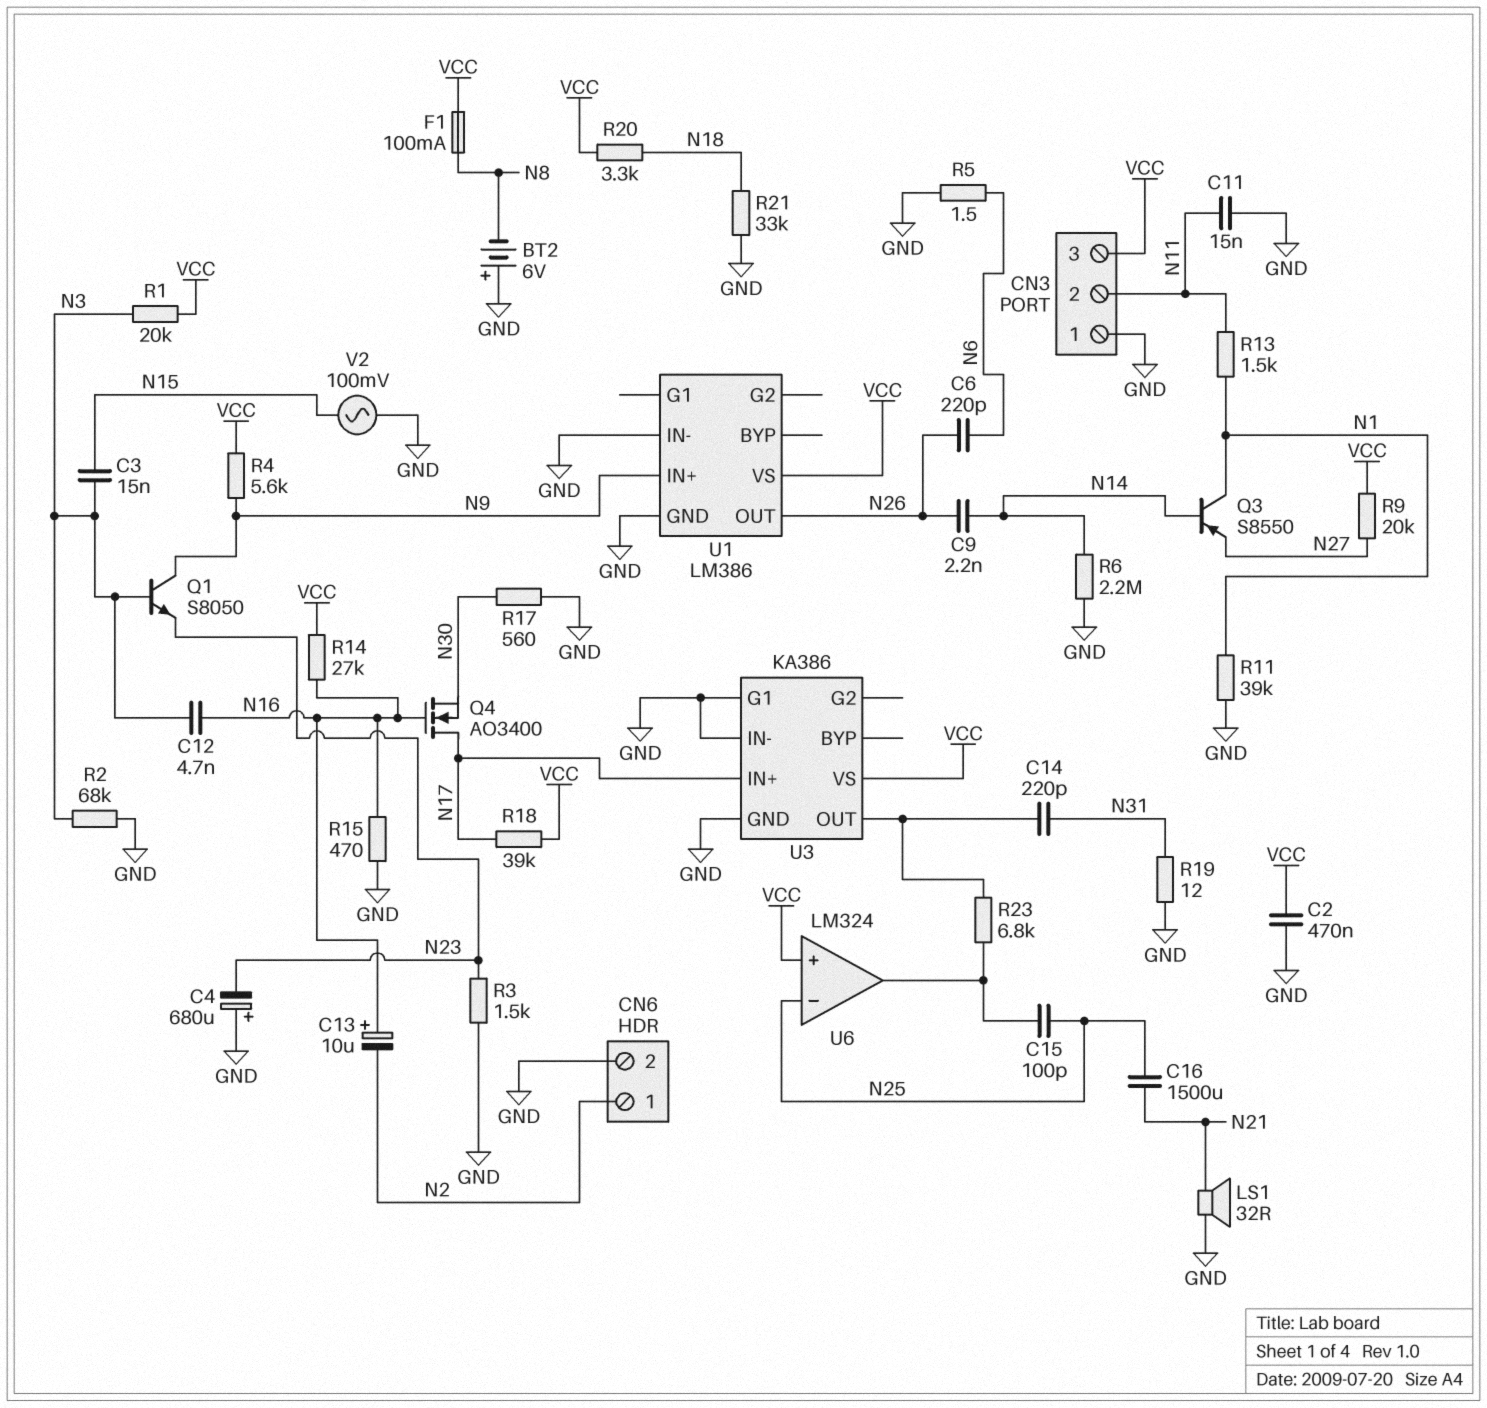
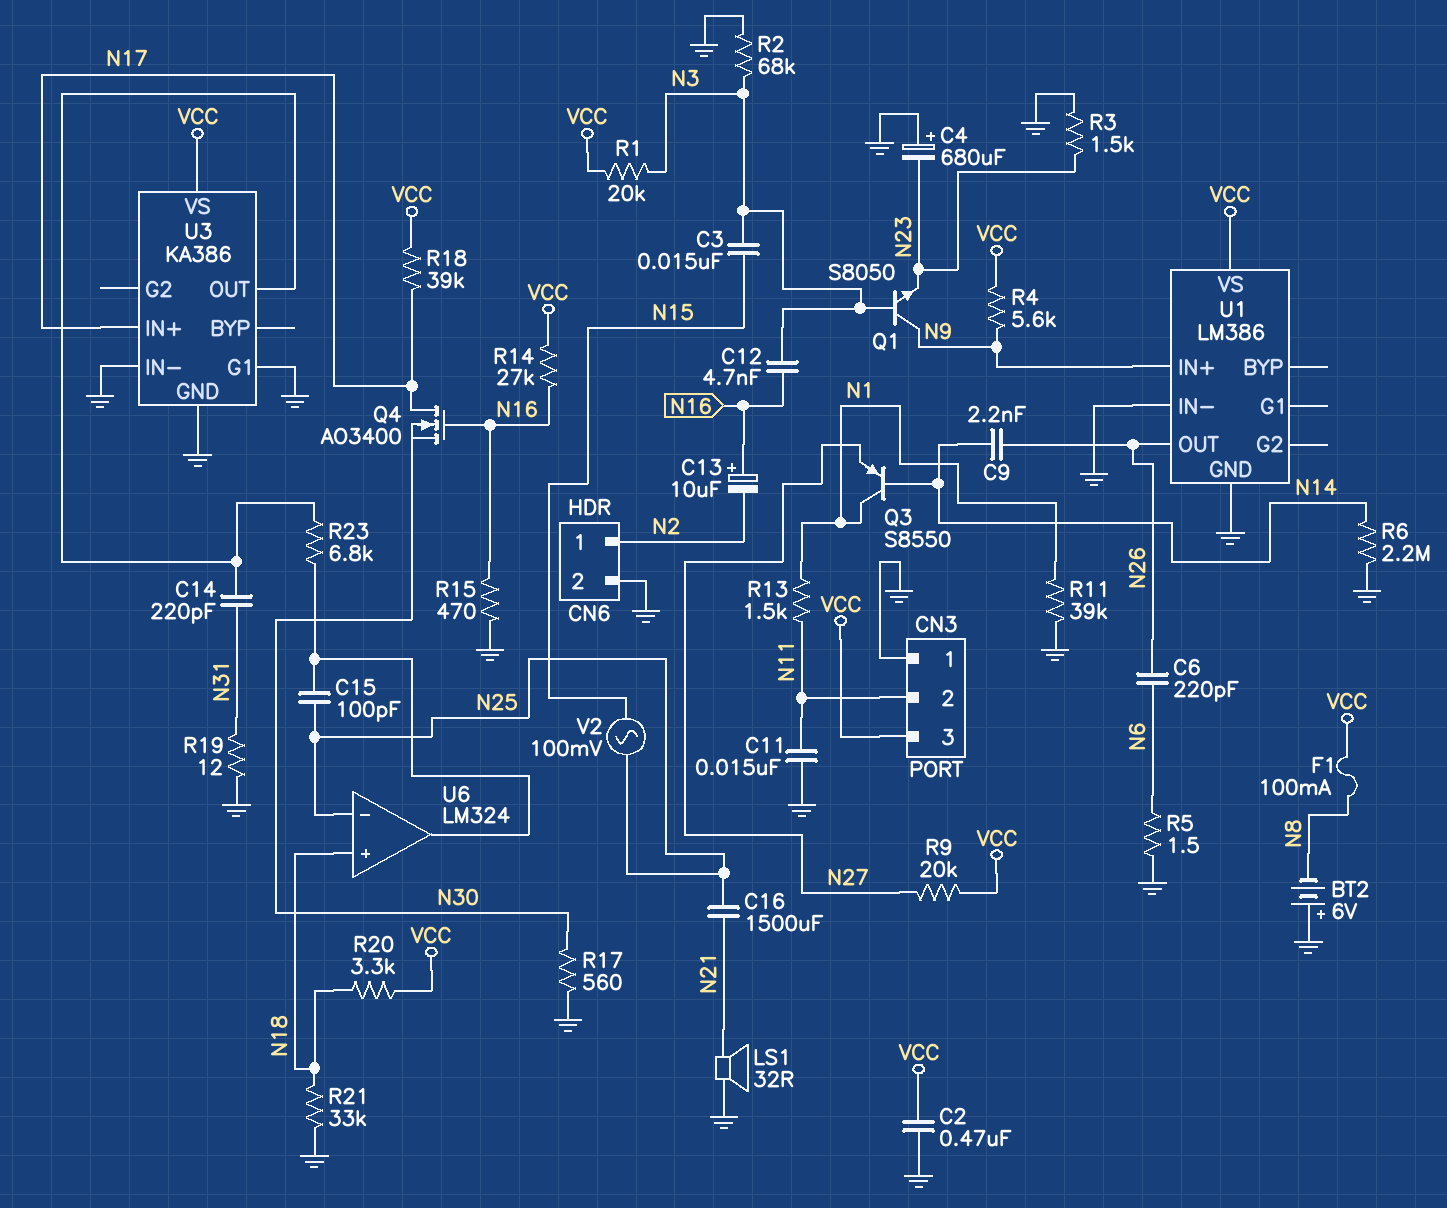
U6 pin in+: VCC -> N18
V2: AC 100mV (GND, N15) -> AC 100mV (N15, N25)

